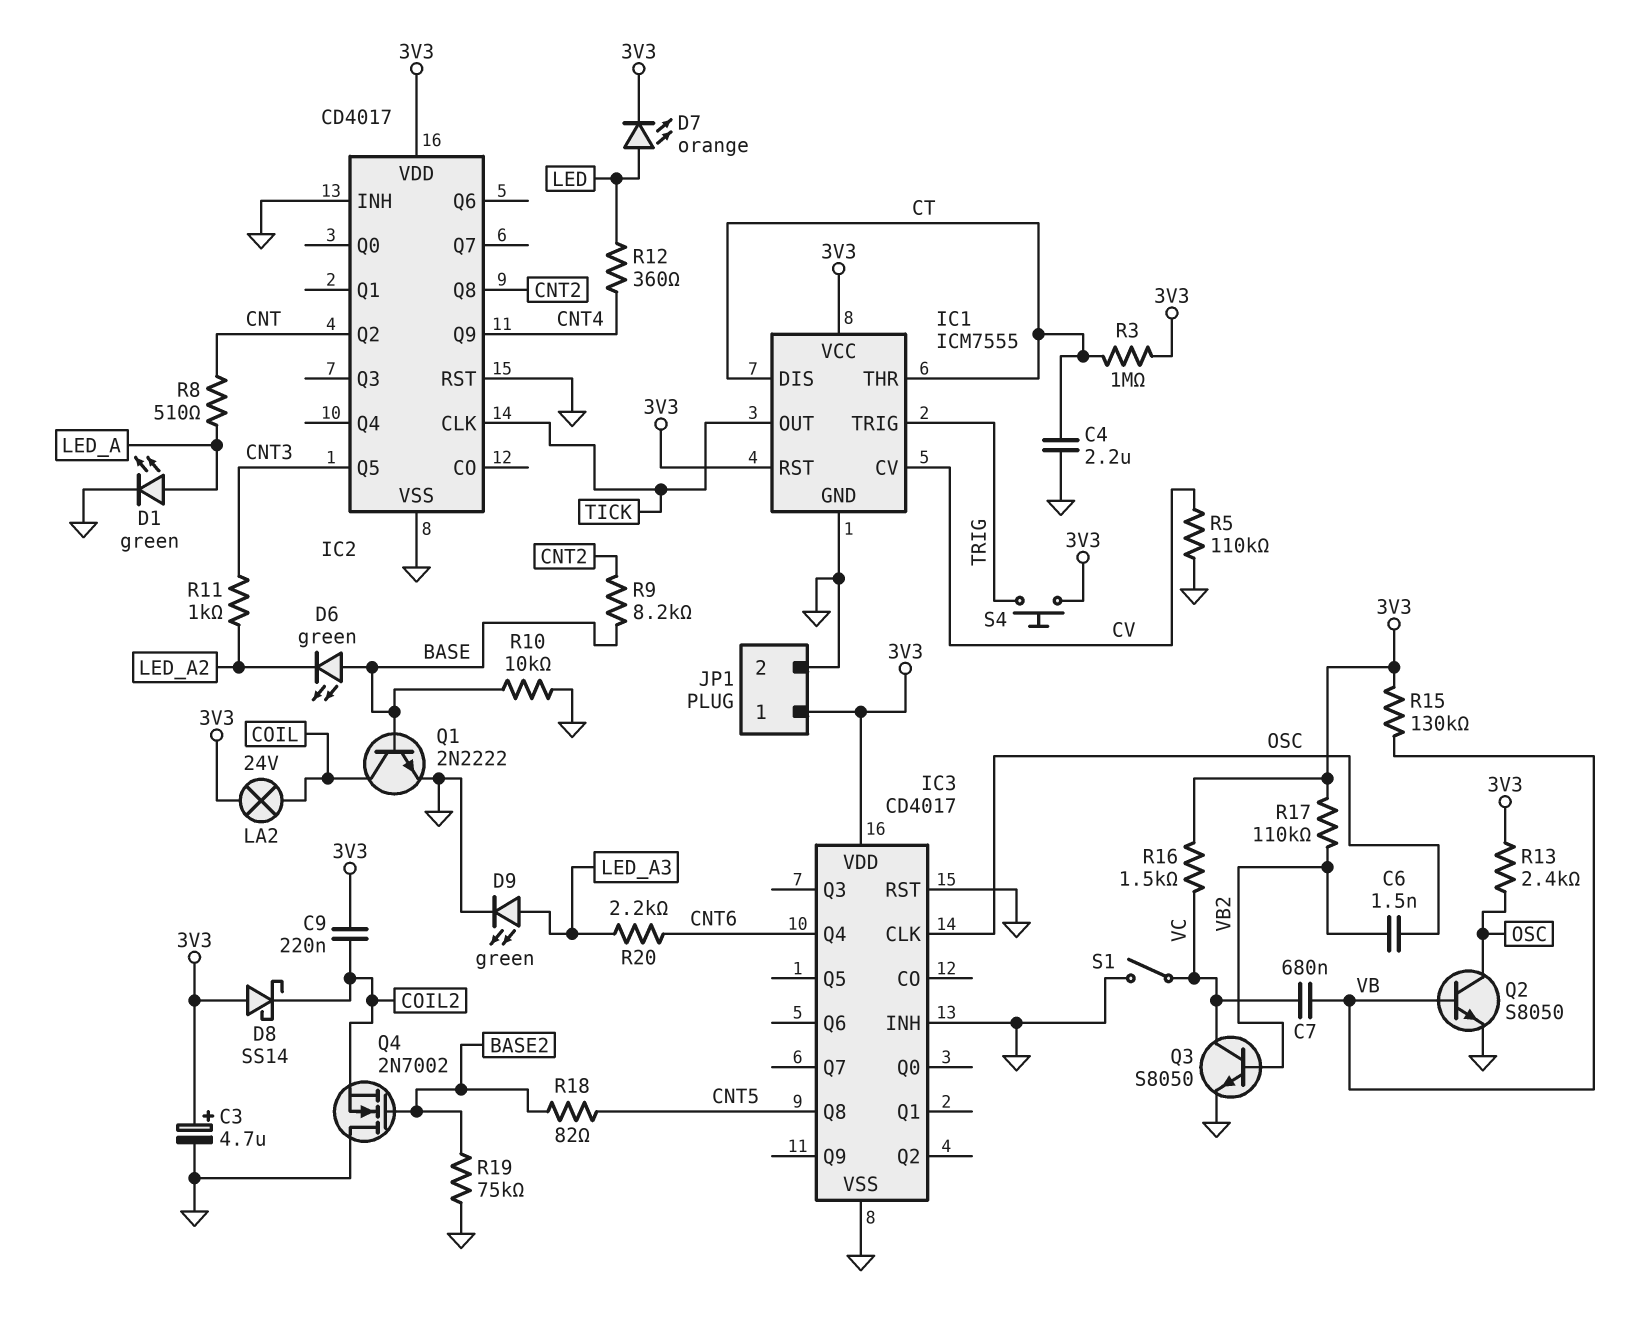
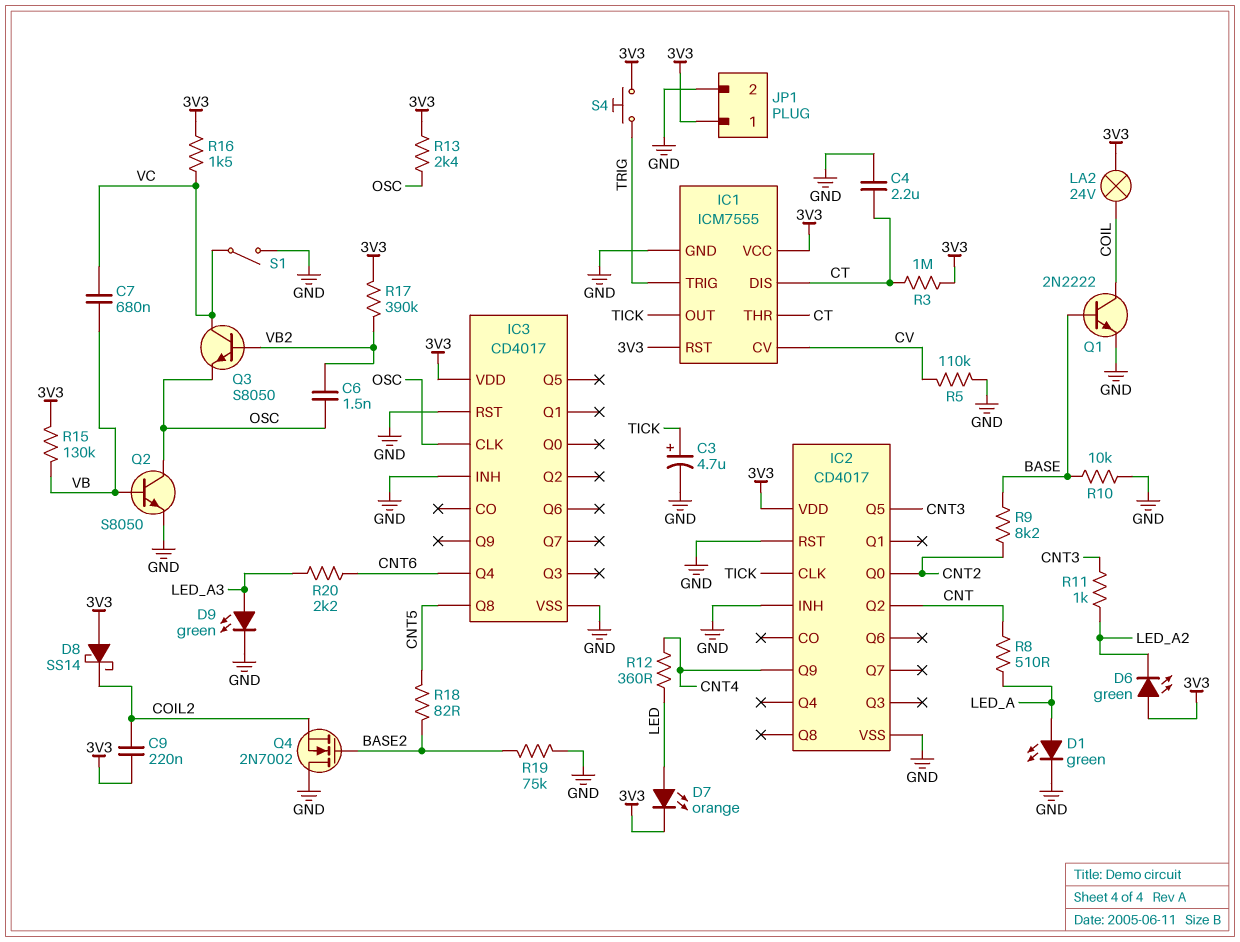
C3: 4.7uF (plus 3V3, minus GND) -> 4.7uF (plus TICK, minus GND)
D6: LED green (A BASE, K LED_A2) -> LED green (A 3V3, K LED_A2)
IC2 pin Q0: none -> CNT2
IC2 pin Q8: CNT2 -> none
Q3: NPN S8050 (B VB2, C VC, E GND) -> NPN S8050 (B VB2, C VC, E OSC)
R17: 110k (3V3, VB2) -> 390k (3V3, VB2)

